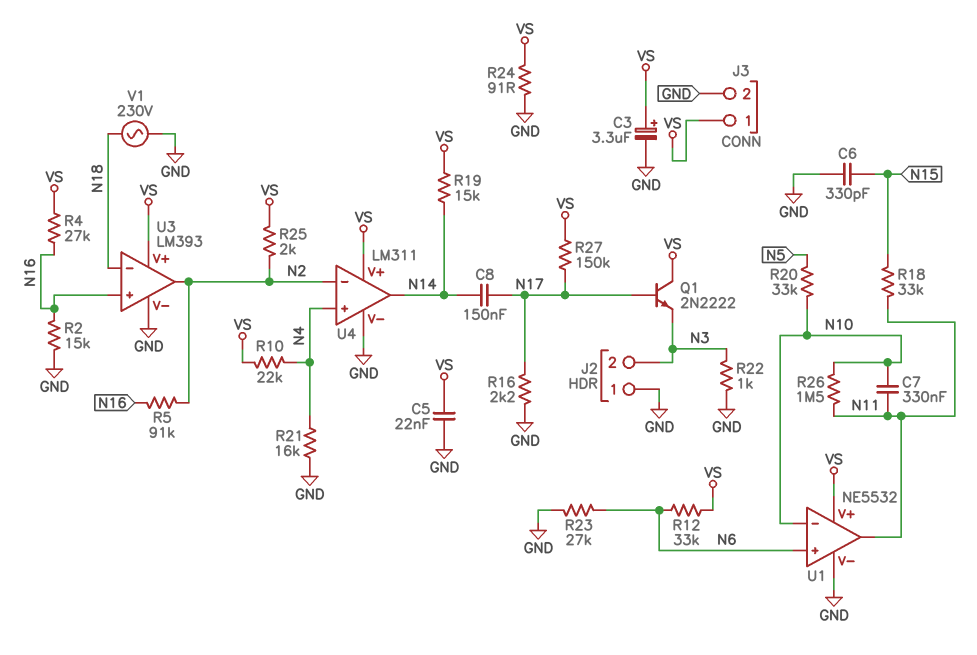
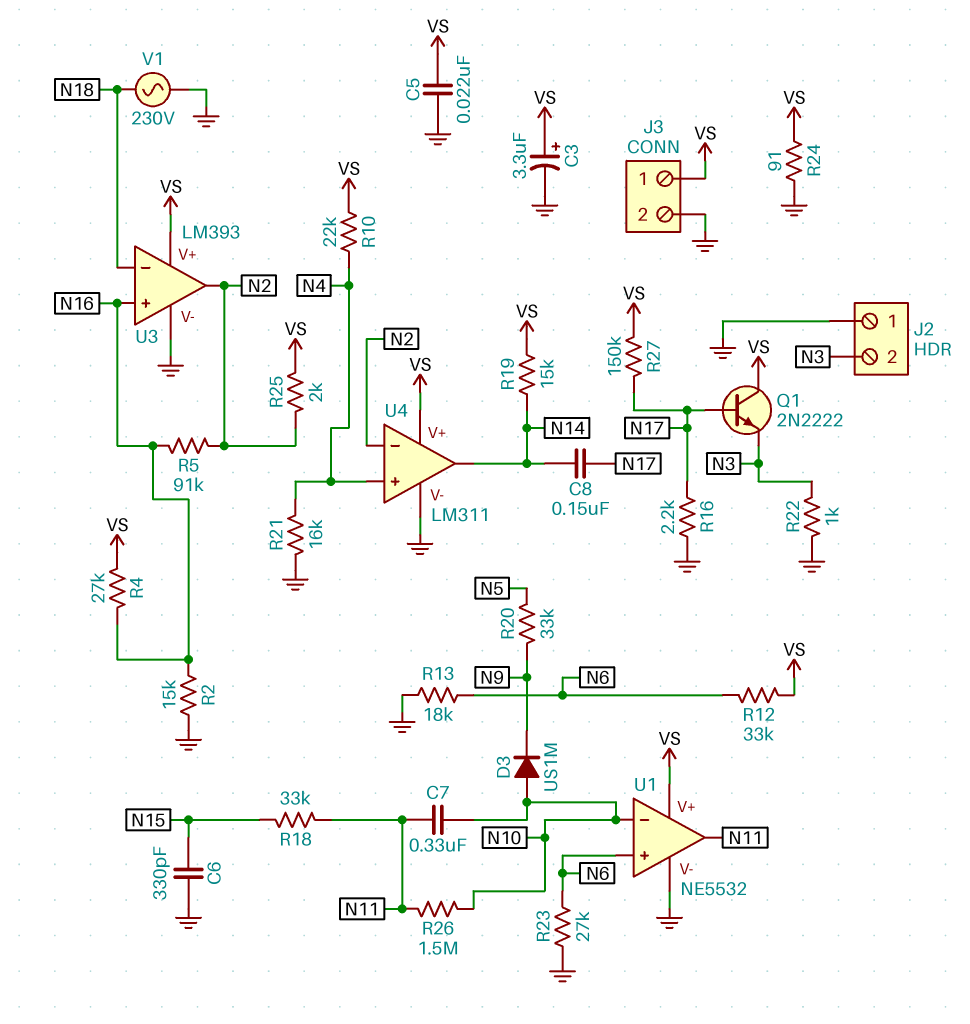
D3: none -> diode US1M (A N10, K N9)
R13: none -> 18k (GND, N6)
R20: 33k (N5, N10) -> 33k (N5, N9)

